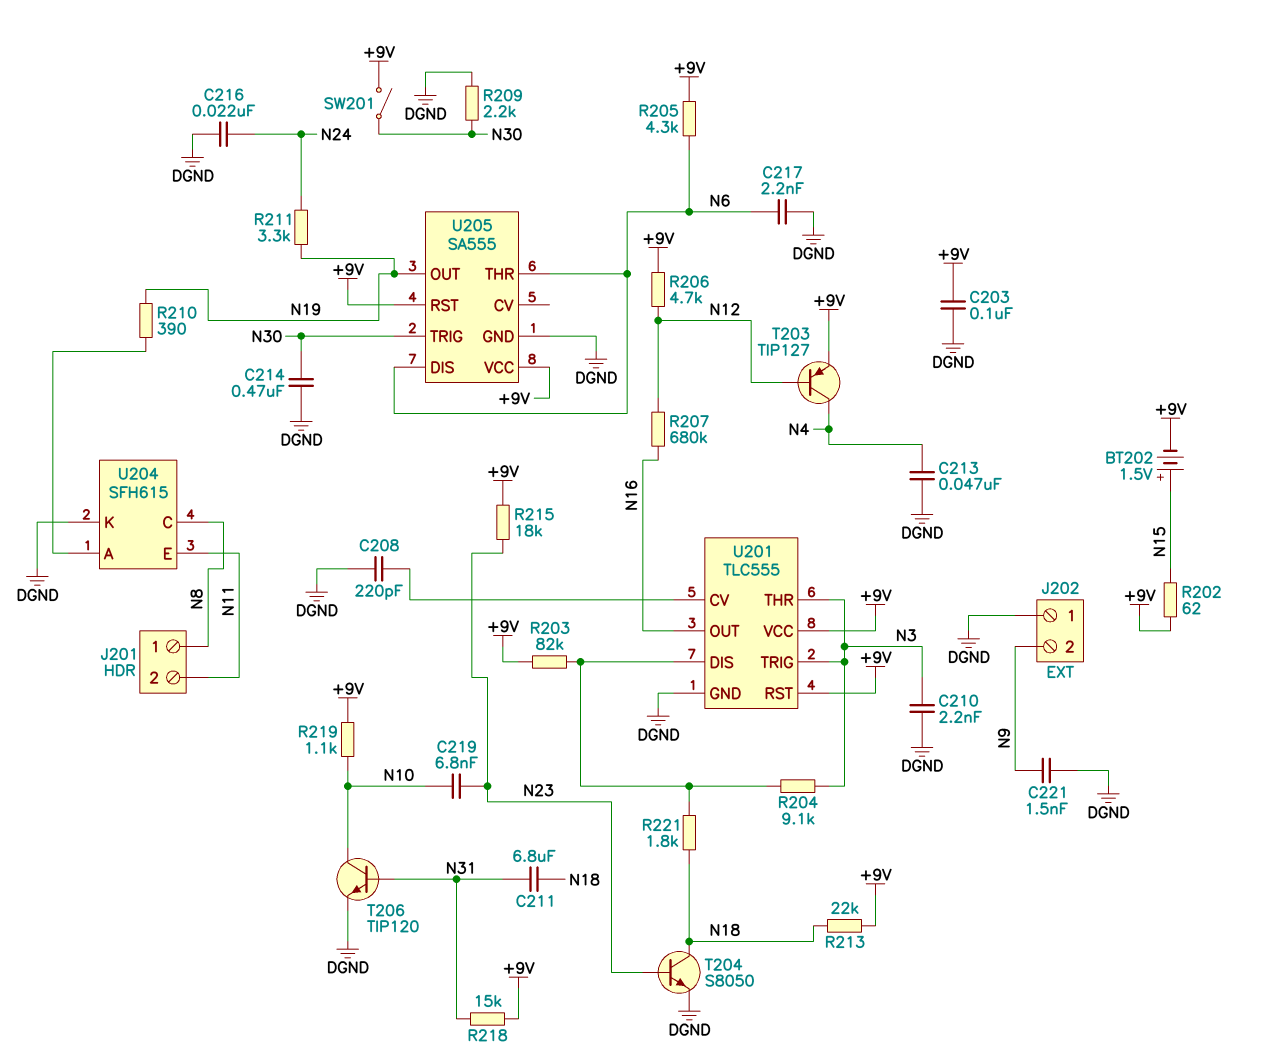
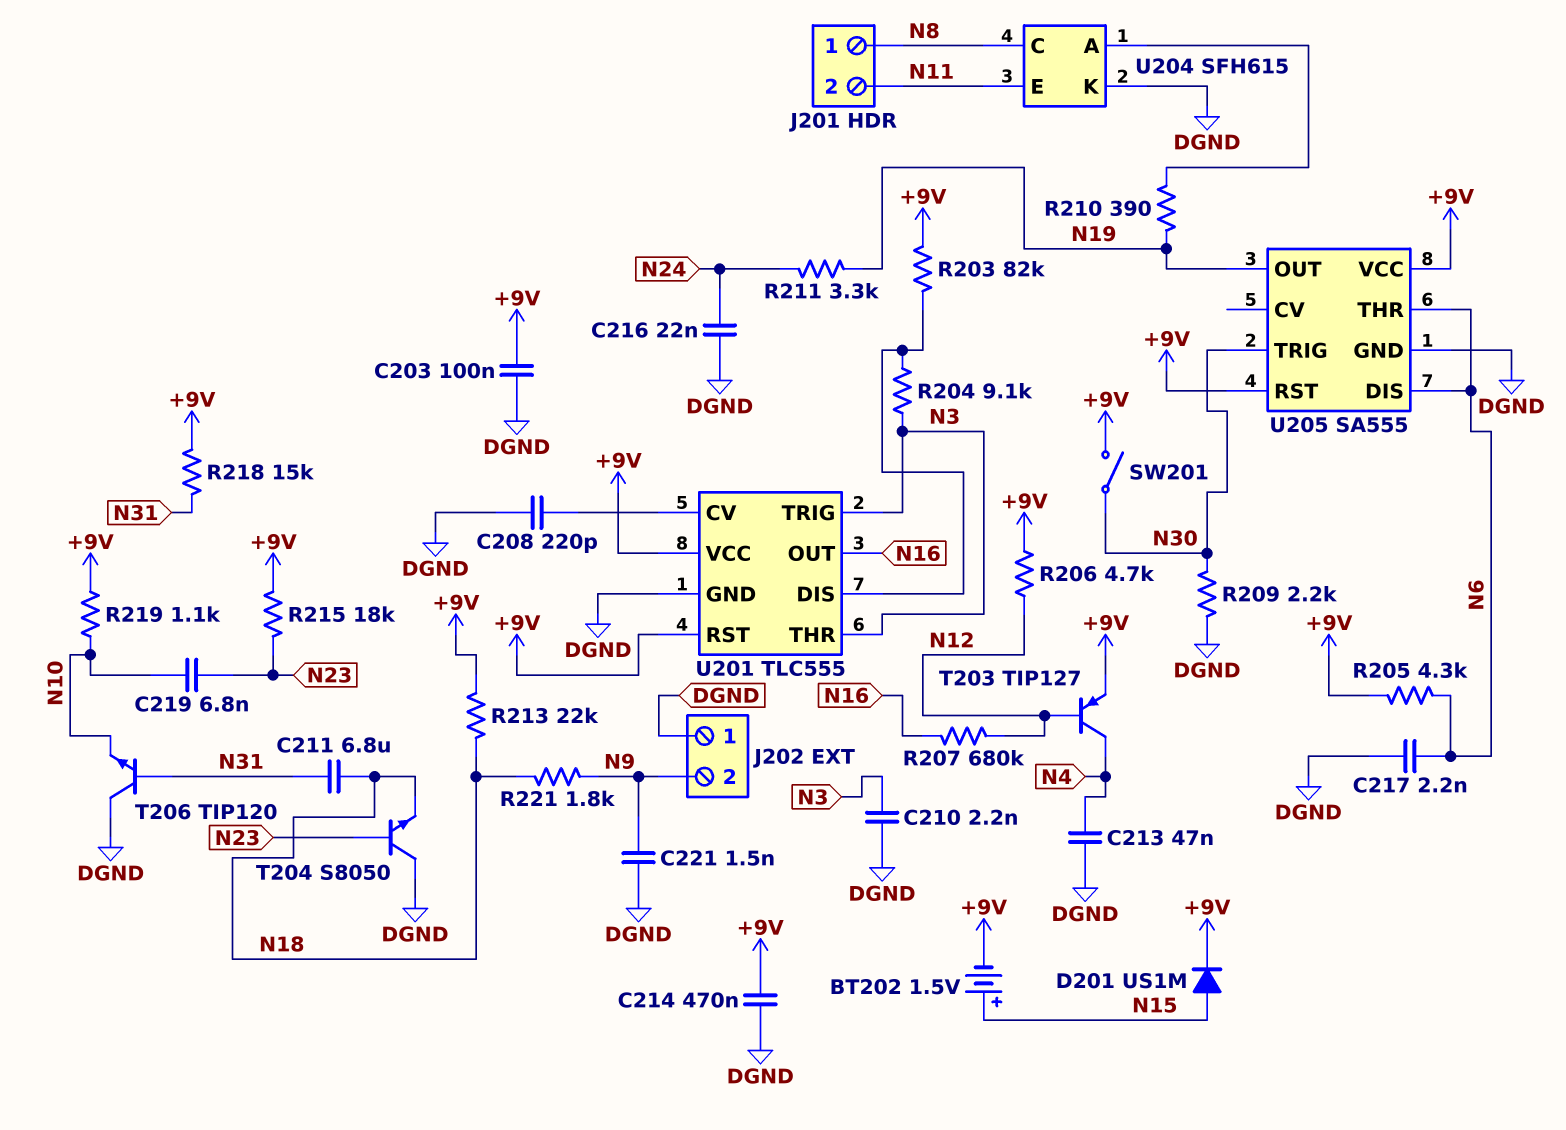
C214: 470nF (DGND, N30) -> 470nF (+9V, DGND)
D201: none -> diode US1M (A N15, K +9V)
R202: 62 (+9V, N15) -> none
R221: 1.8k (N18, U201/DIS) -> 1.8k (N9, N18)
T204: NPN S8050 (B N23, C N18, E DGND) -> NPN S8050 (B N23, C DGND, E N18)
T206: NPN TIP120 (B N31, C N10, E DGND) -> NPN TIP120 (B N31, C DGND, E N10)

